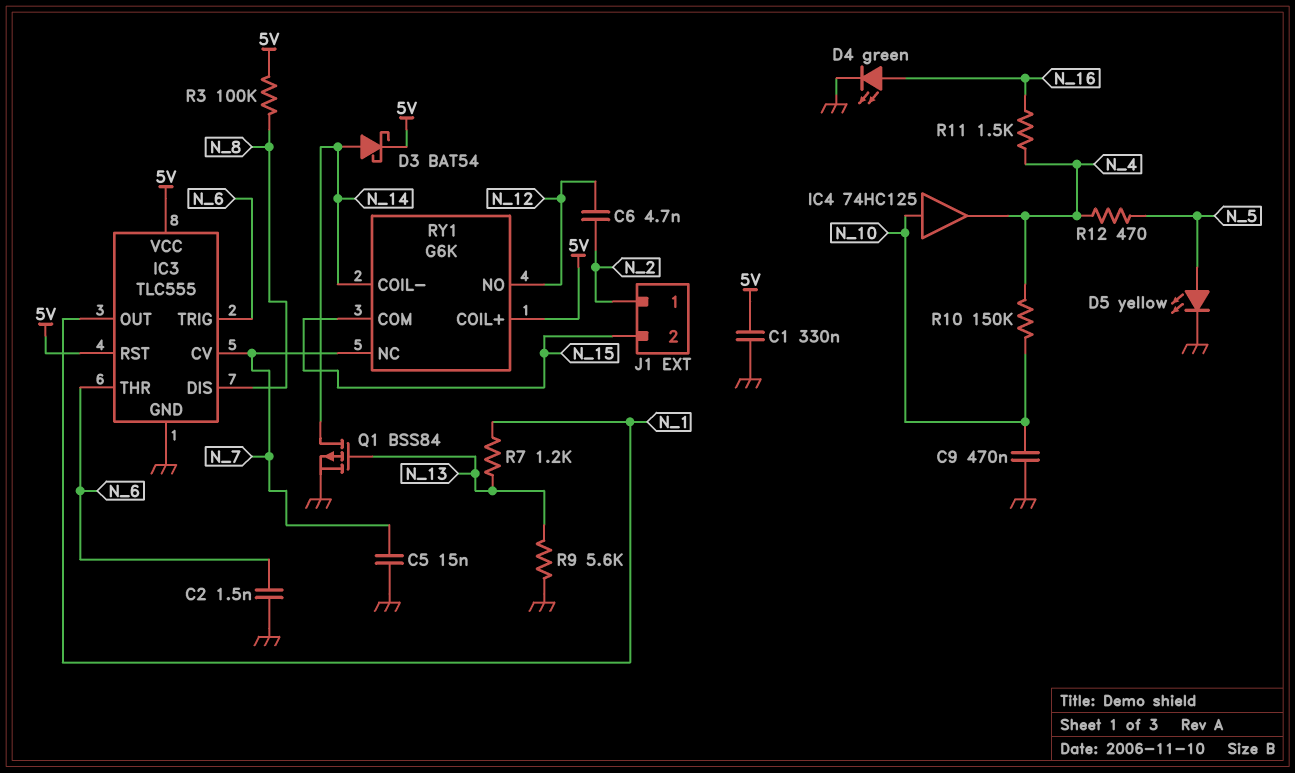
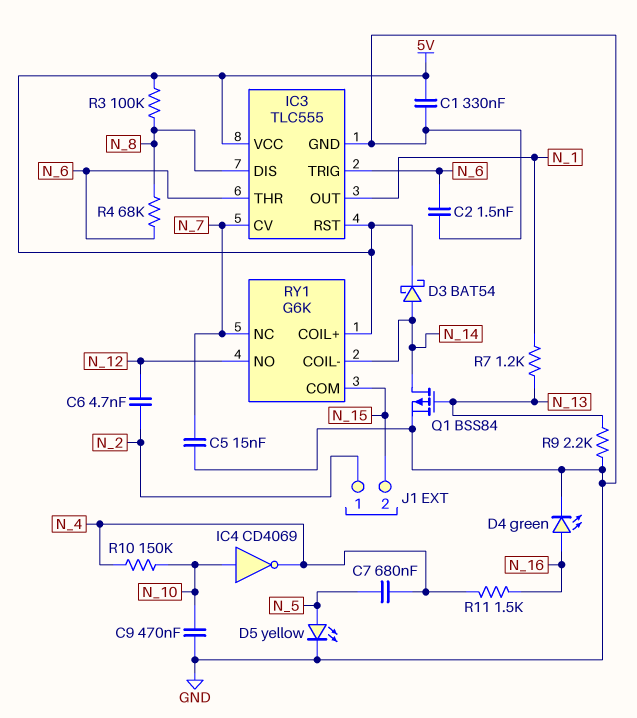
C7: none -> 680nF (N_4, N_5)
IC4: buffer 74HC125 (in N_10, out N_4) -> NOT CD4069 (in N_10, out N_4)
R4: none -> 68k (N_6, N_8)
R9: 5.6k (GND, N_13) -> 2.2k (GND, N_13)
R12: 470 (N_4, N_5) -> none

